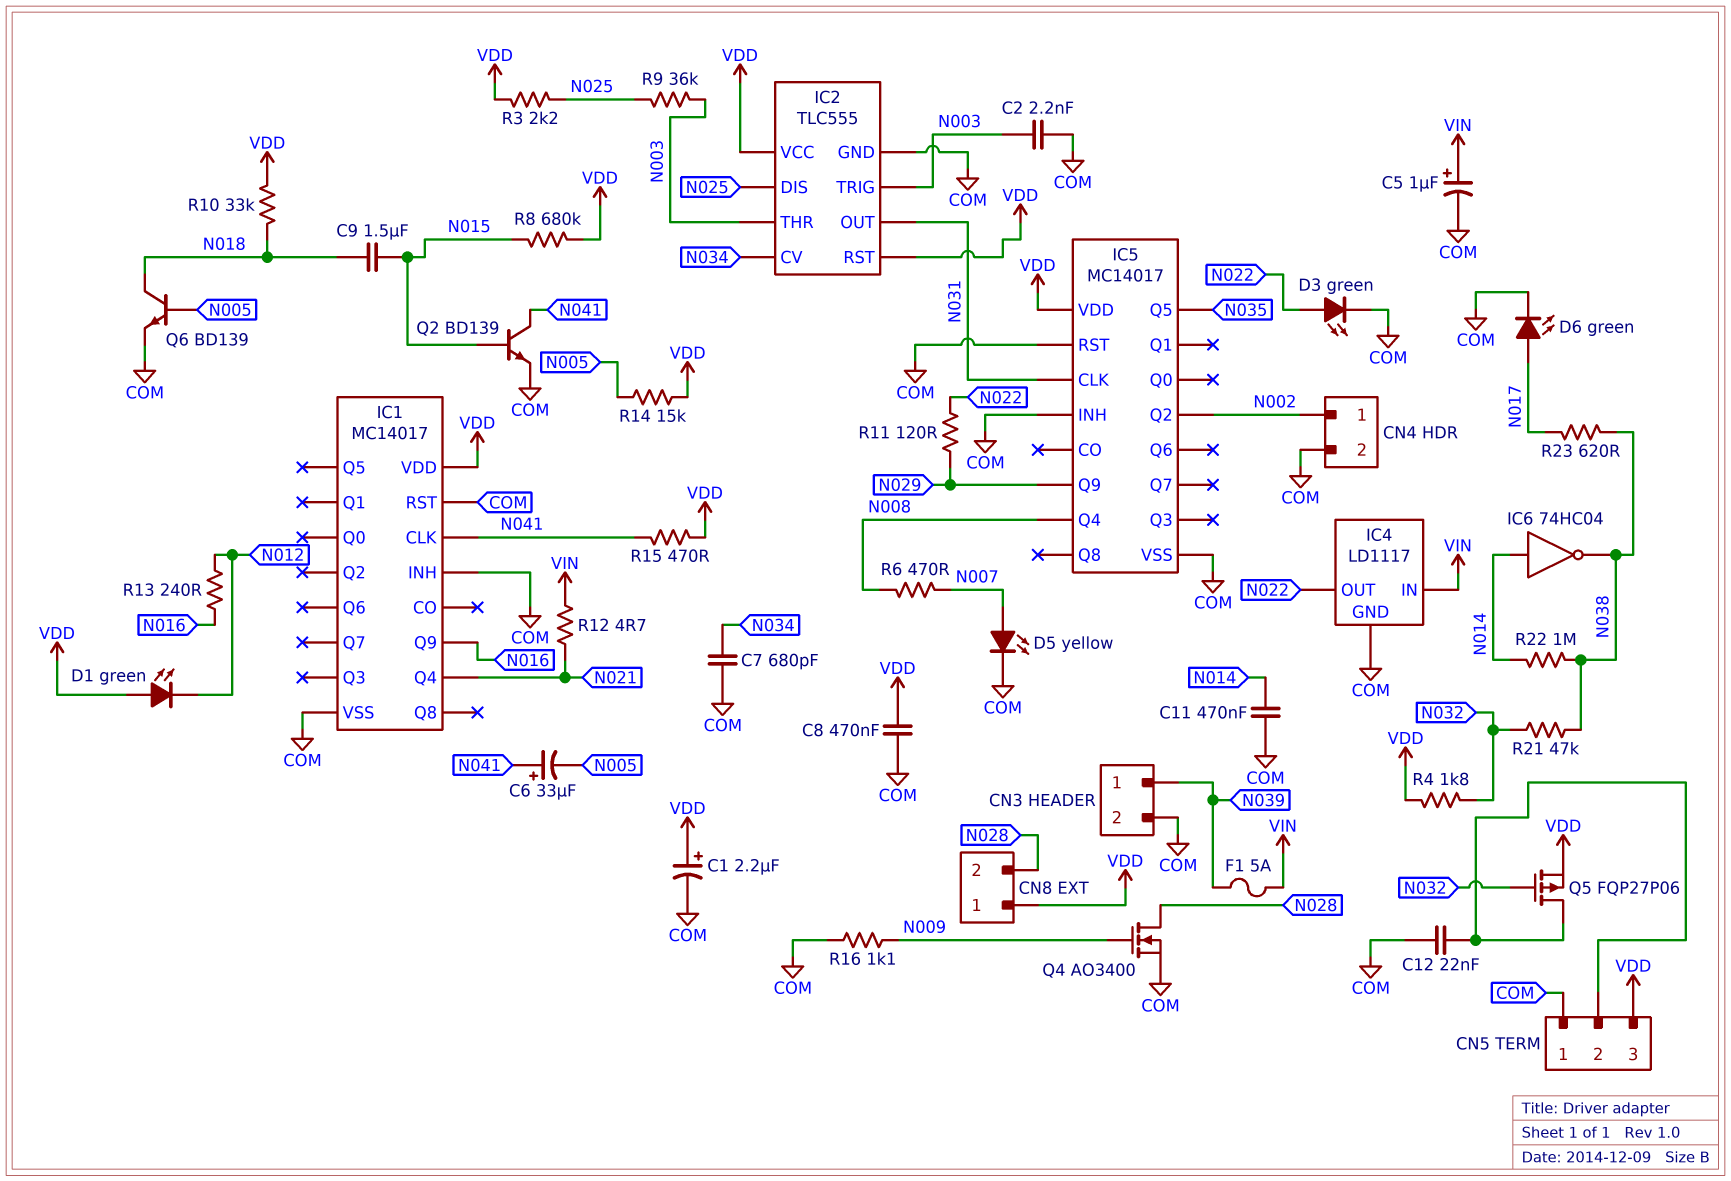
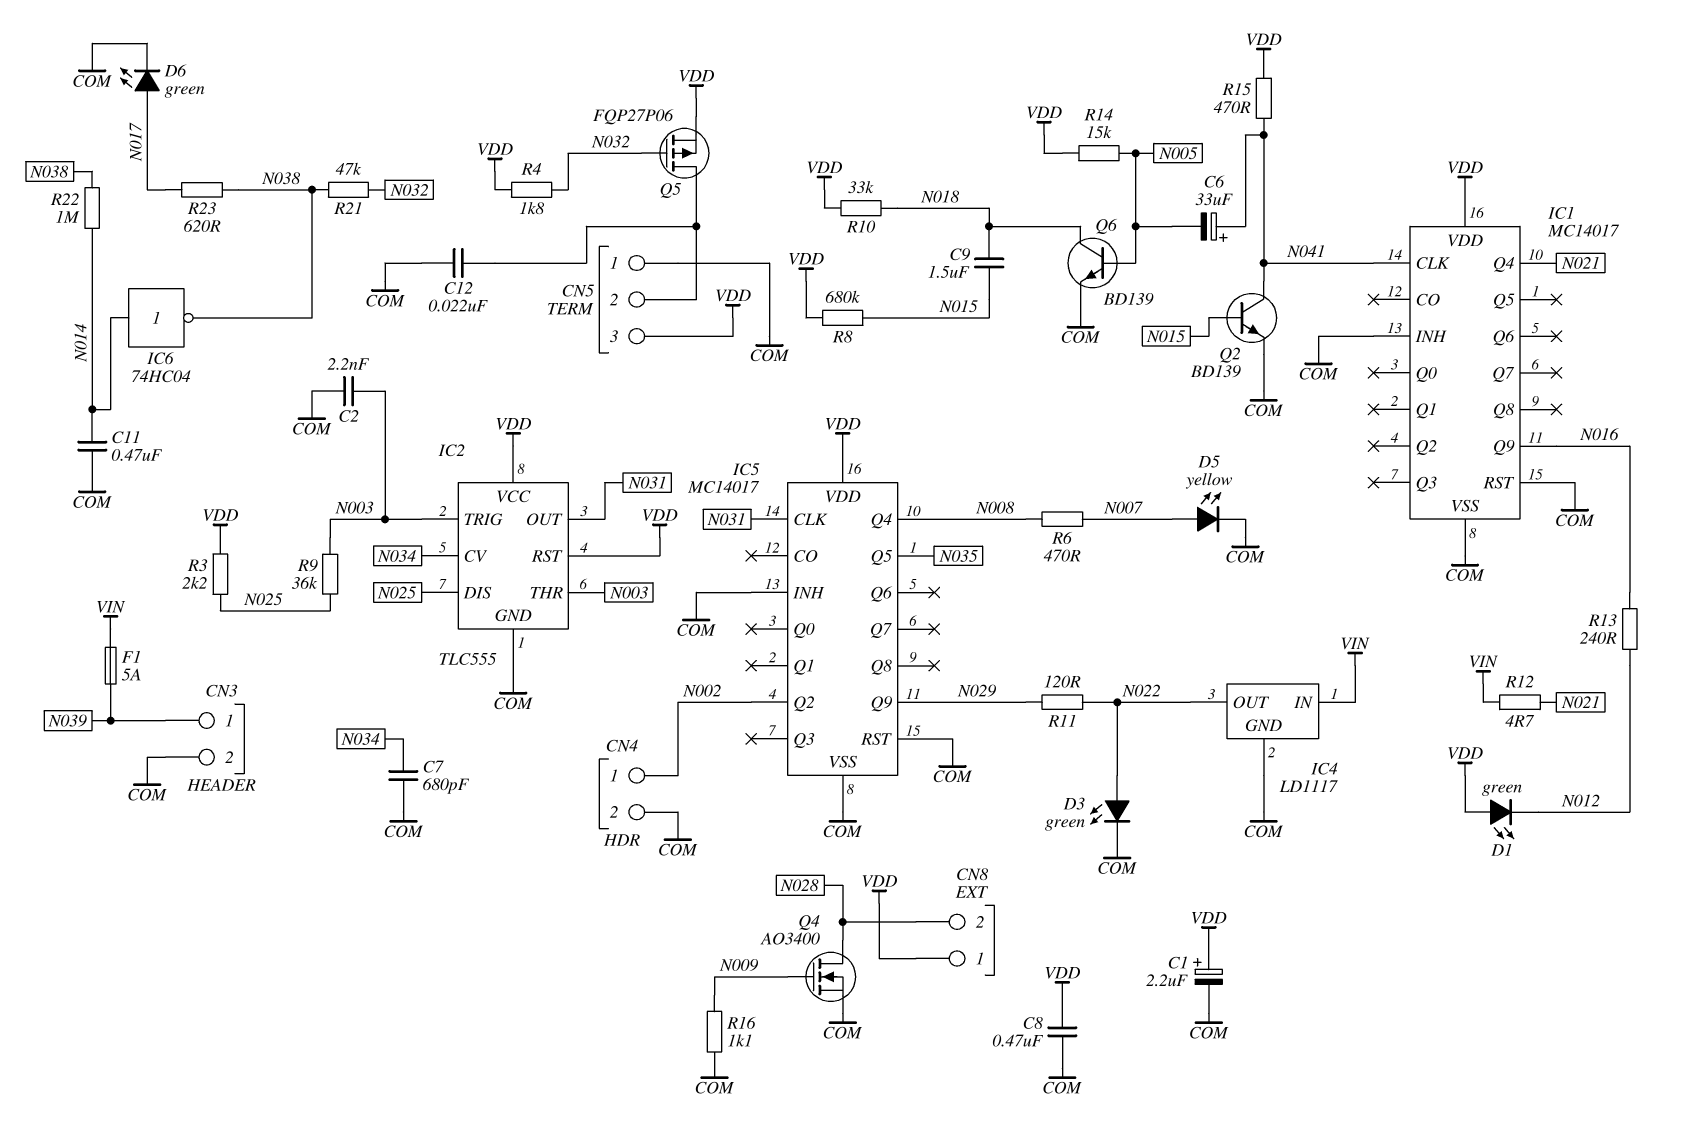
C5: 1uF (plus VIN, minus COM) -> none

